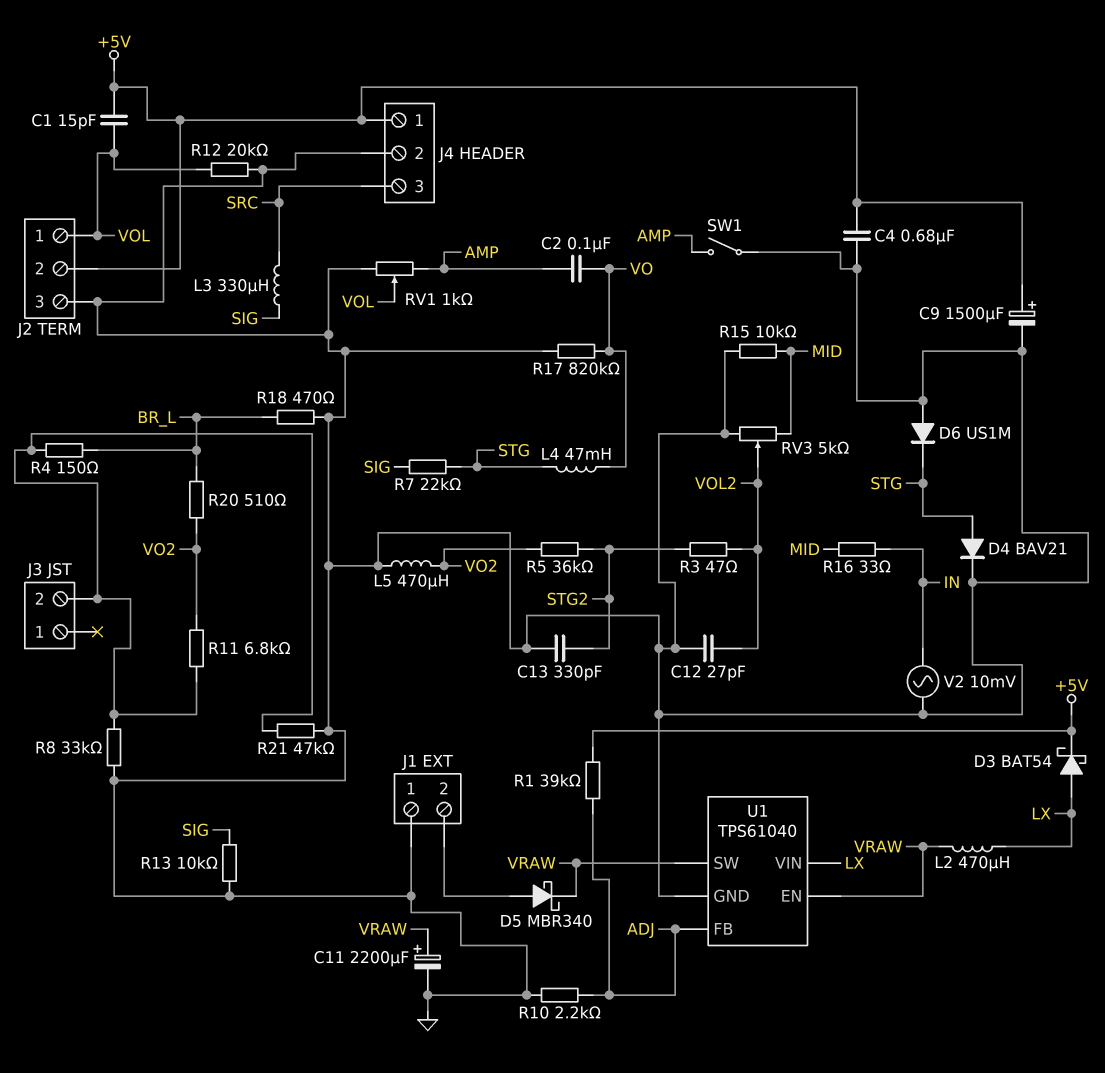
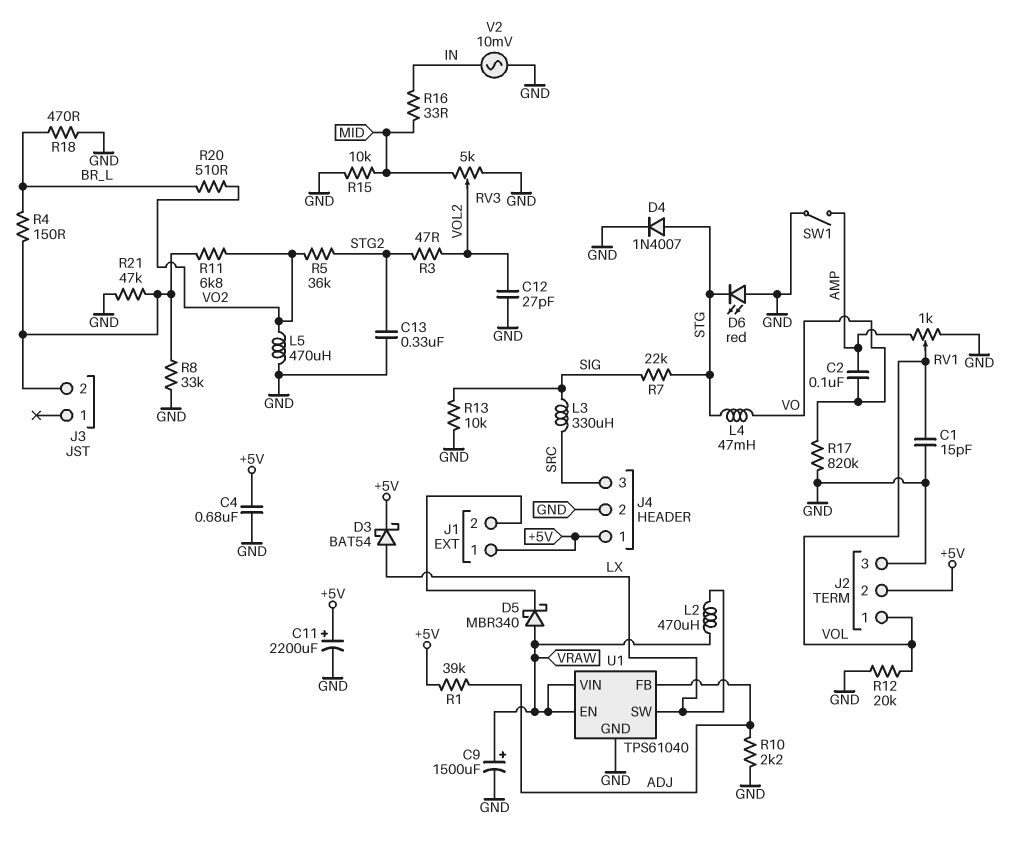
C1: 15pF (+5V, VOL) -> 15pF (GND, VOL)
C9: 1500uF (plus +5V, minus GND) -> 1500uF (plus VRAW, minus GND)
C11: 2200uF (plus VRAW, minus GND) -> 2200uF (plus +5V, minus GND)
C13: 330pF (GND, STG2) -> 330nF (GND, STG2)
D4: diode BAV21 (A STG, K GND) -> diode 1N4007 (A STG, K GND)
D5: schottky MBR340 (A J1/2, K VRAW) -> schottky MBR340 (A VRAW, K J1/2)
D6: diode US1M (A GND, K STG) -> LED red (A GND, K STG)
J1 pin 1: GND -> +5V
U1 pin SW: VRAW -> LX
U1 pin VIN: LX -> VRAW

